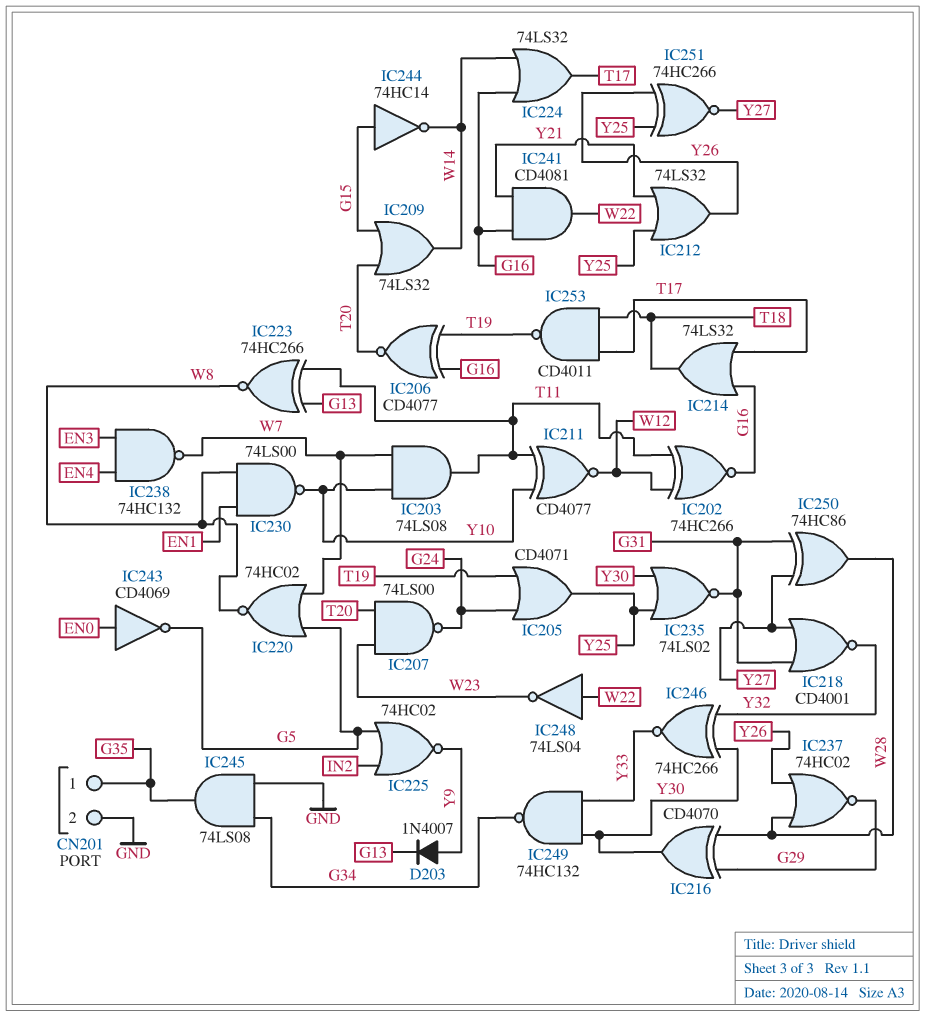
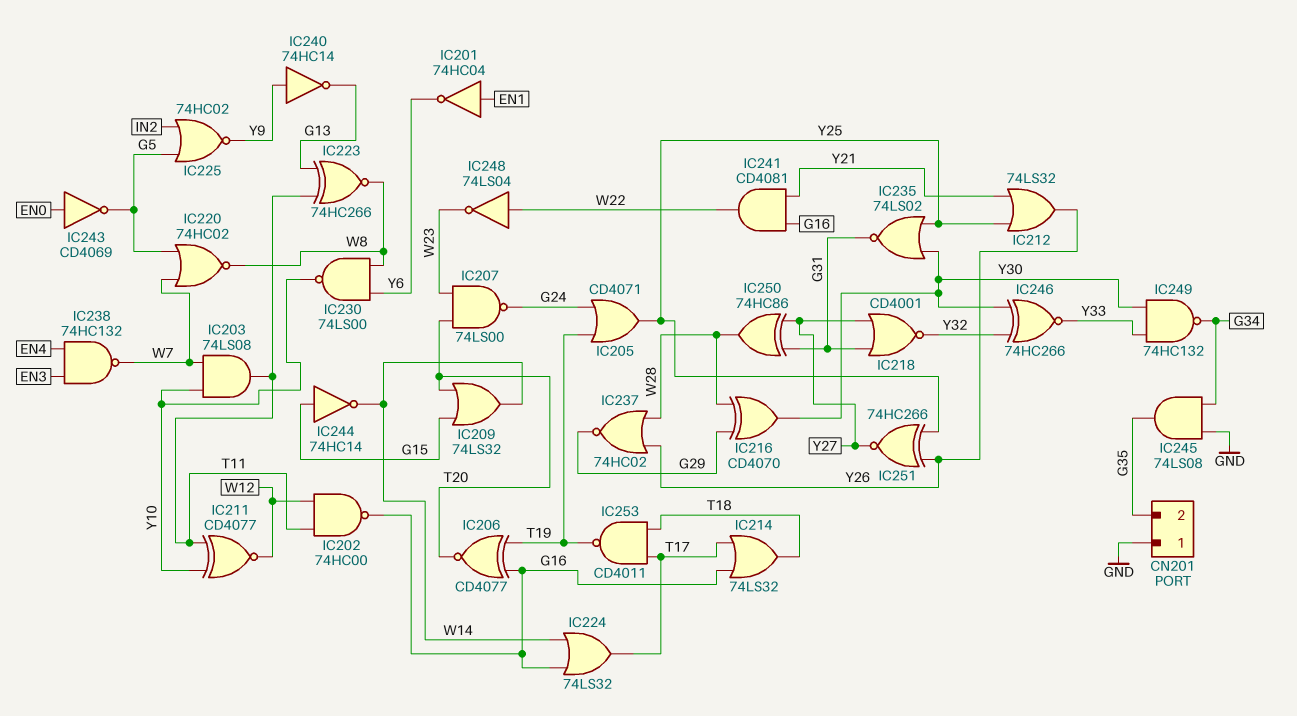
CN201 pin 1: G35 -> GND
CN201 pin 2: GND -> G35
D203: diode 1N4007 (A Y9, K G13) -> none
IC201: none -> NOT 74HC04 (in EN1, out Y6)
IC202: XNOR 74HC266 (in T11, in W12, out G16) -> NAND 74HC00 (in T11, in W12, out G16)
IC230: NAND 74LS00 (in EN1, in W8, out Y10) -> NAND 74LS00 (in W8, in Y6, out Y10)
IC240: none -> NOT 74HC14 (in Y9, out G13)

